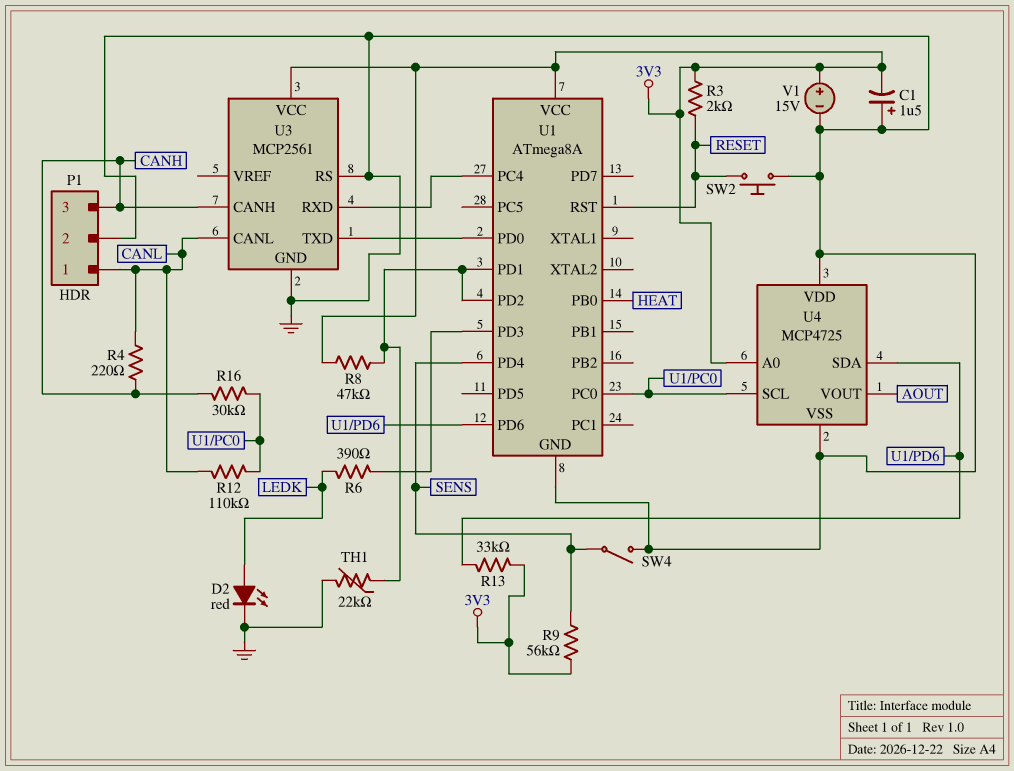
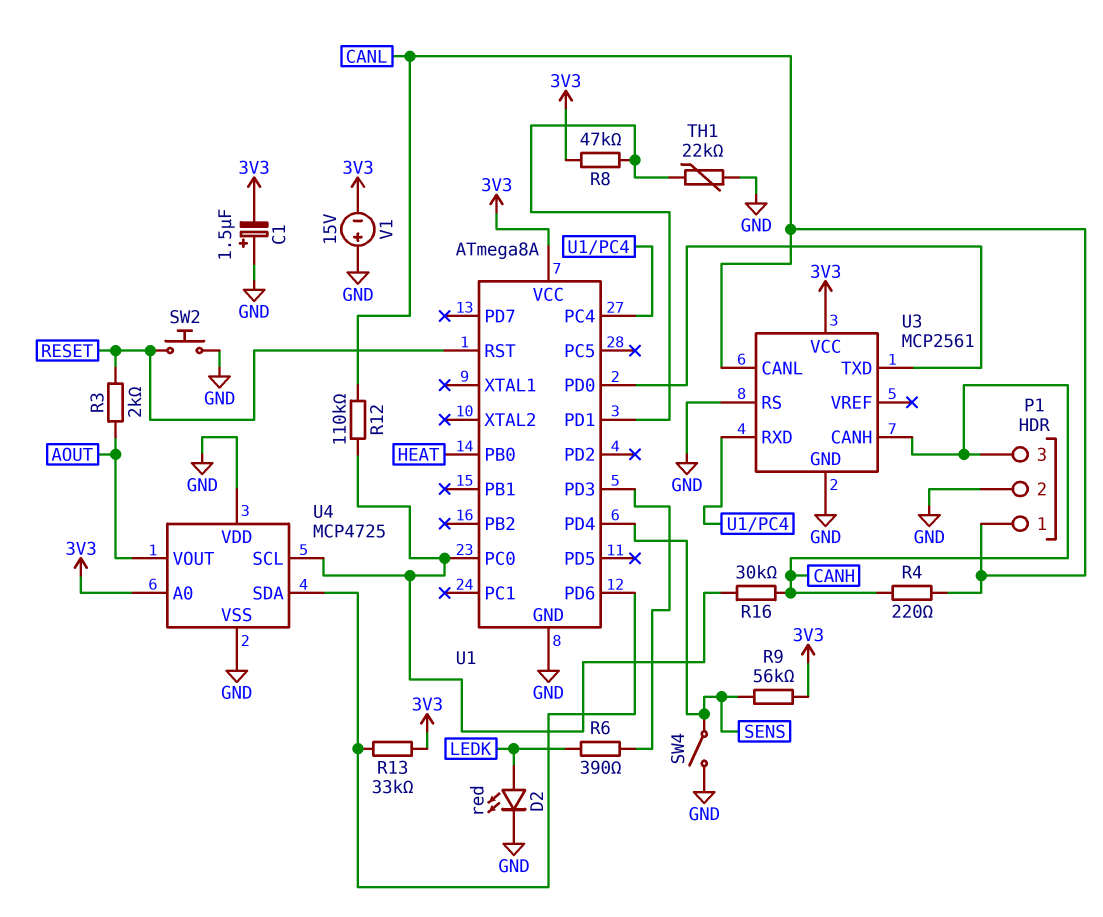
R3: 2k (3V3, RESET) -> 2k (AOUT, RESET)
U1 pin PD2: U1/PD1 -> none
V1: 15V (plus 3V3, minus GND) -> 15V (plus GND, minus 3V3)

